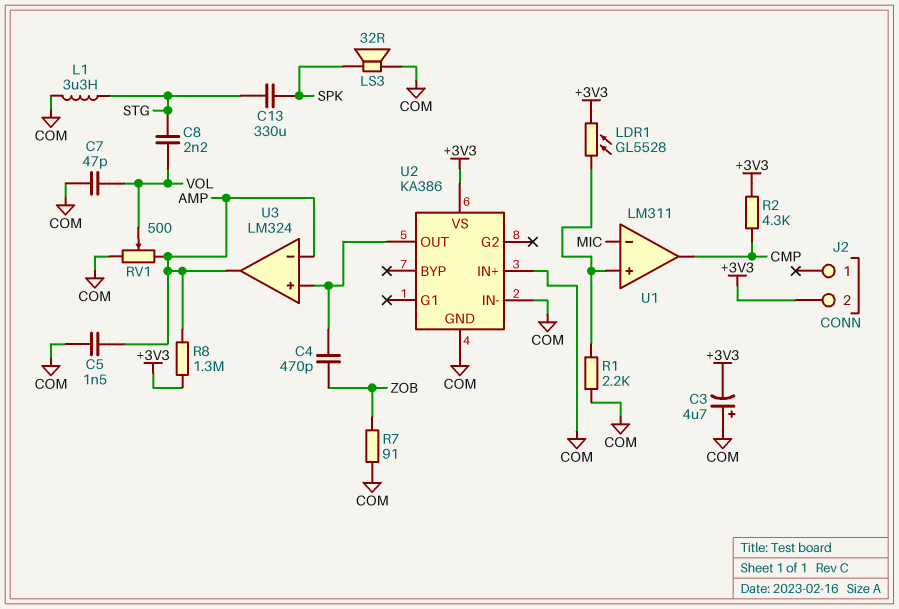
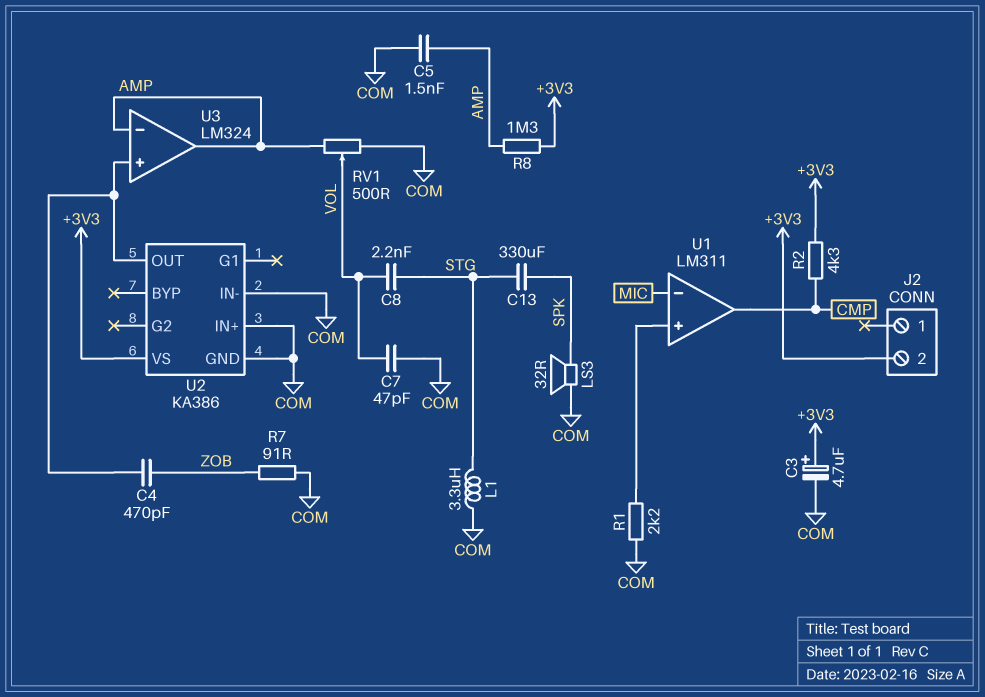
C3: 4.7uF (plus COM, minus +3V3) -> 4.7uF (plus +3V3, minus COM)
LDR1: GL5528 (+3V3, U1/in+) -> none

